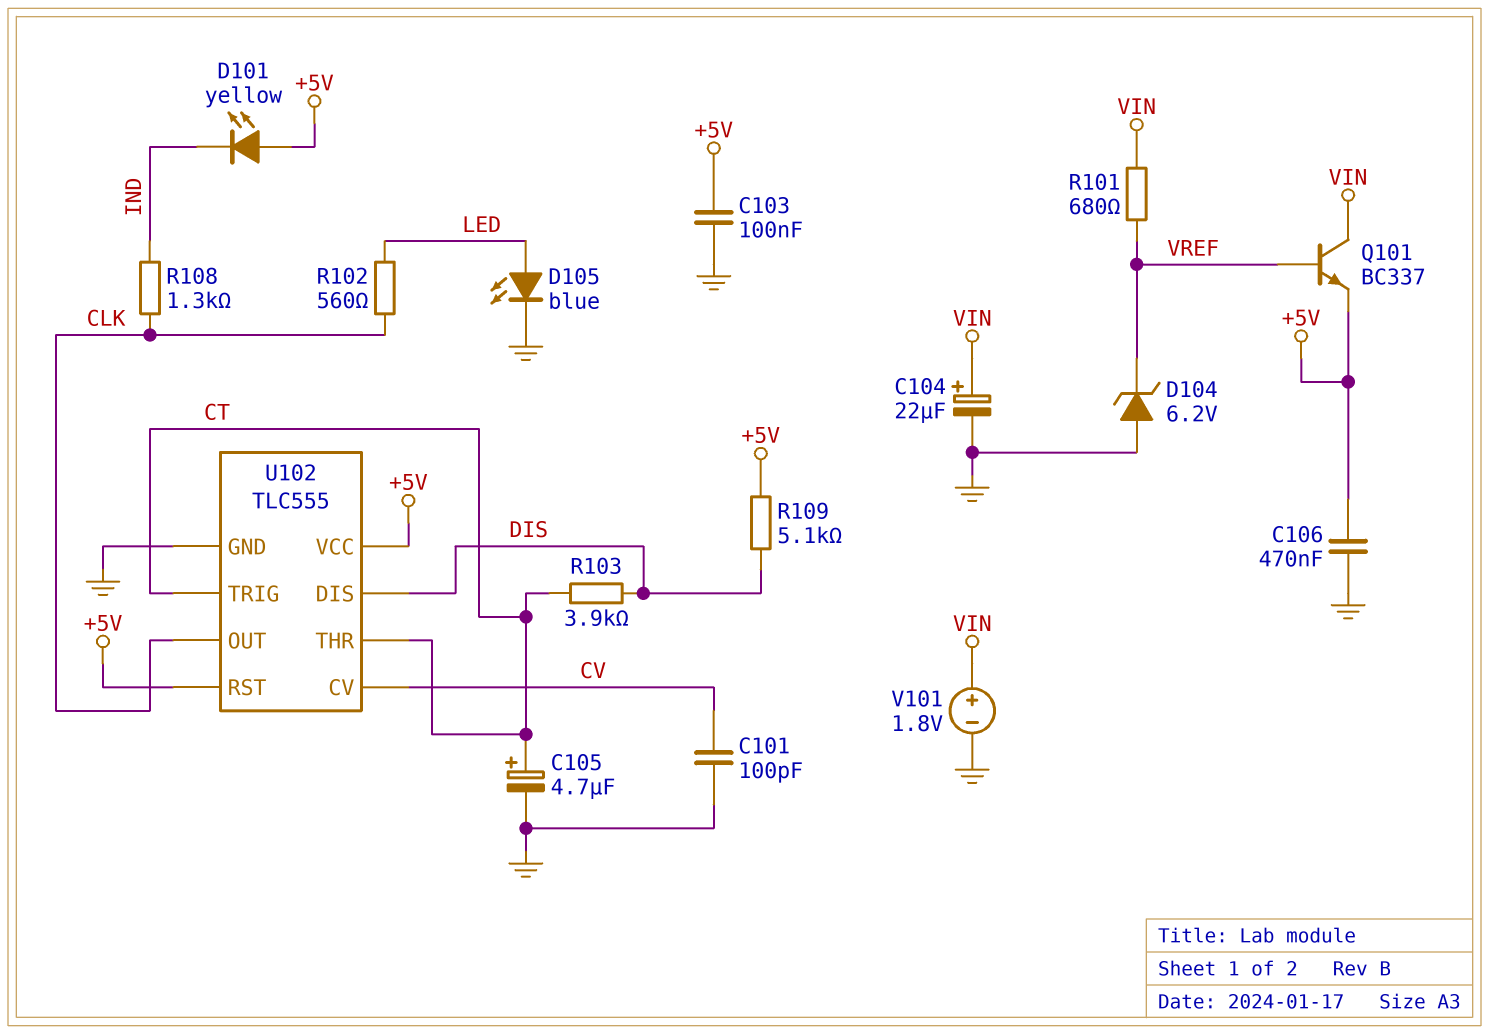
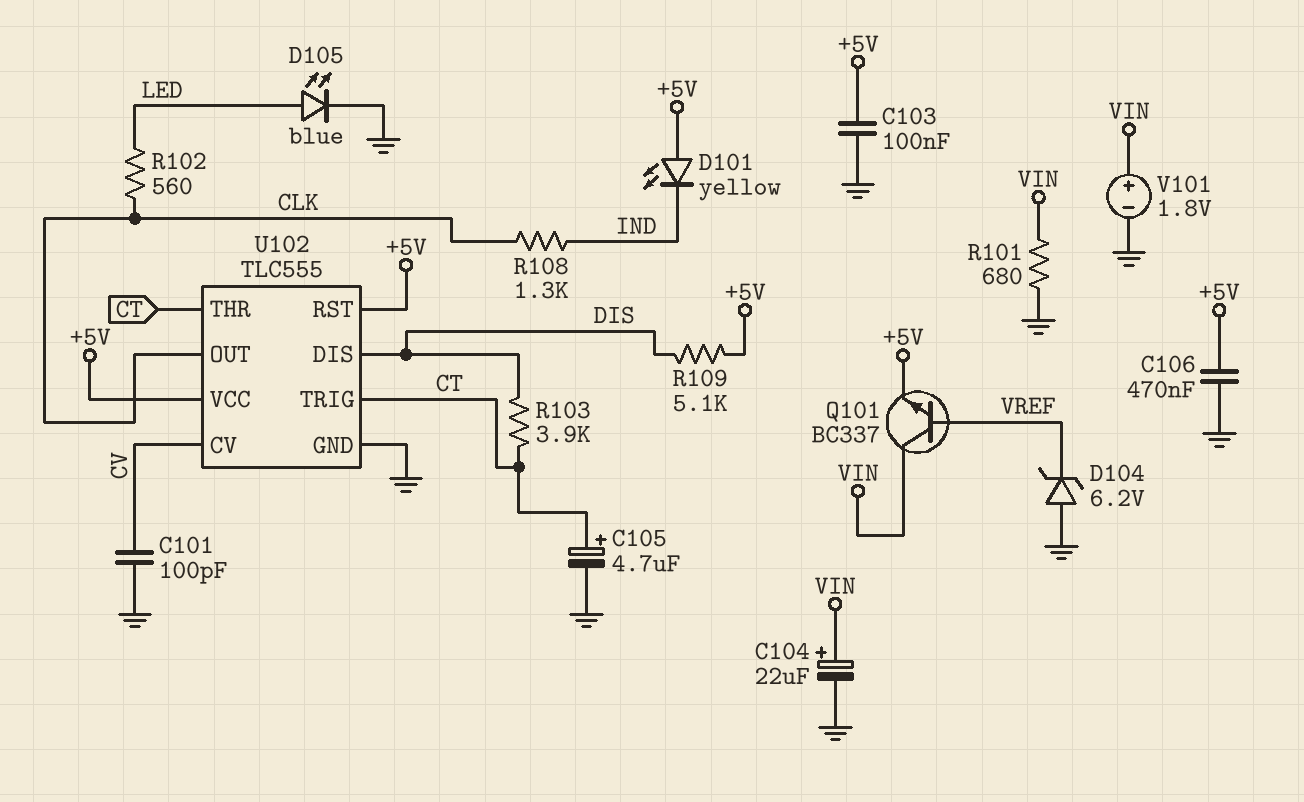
R101: 680 (VIN, VREF) -> 680 (GND, VIN)

